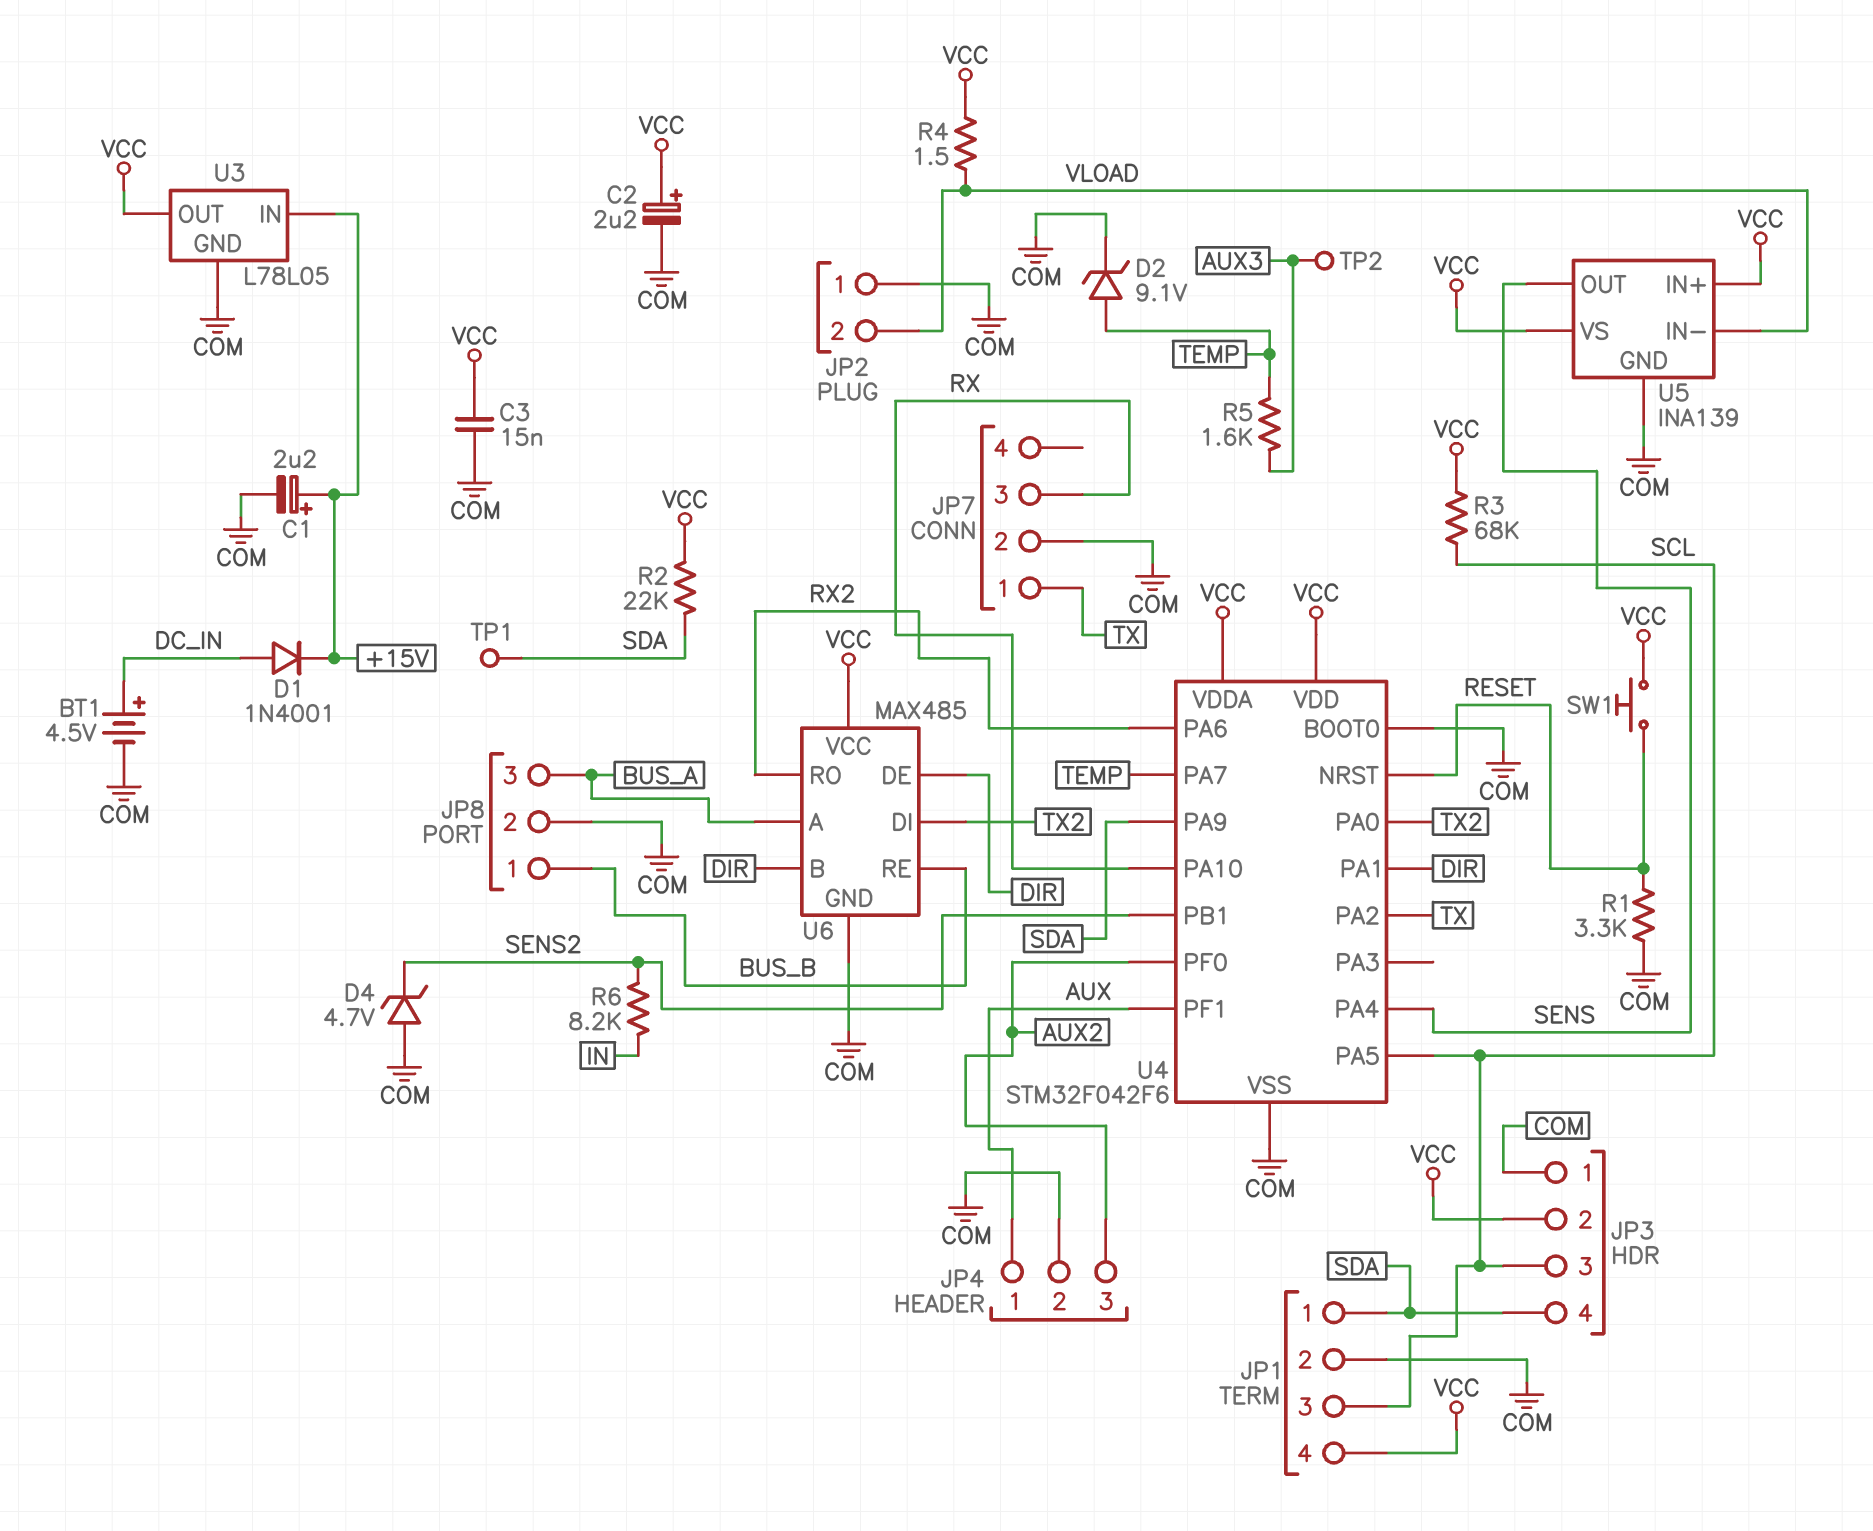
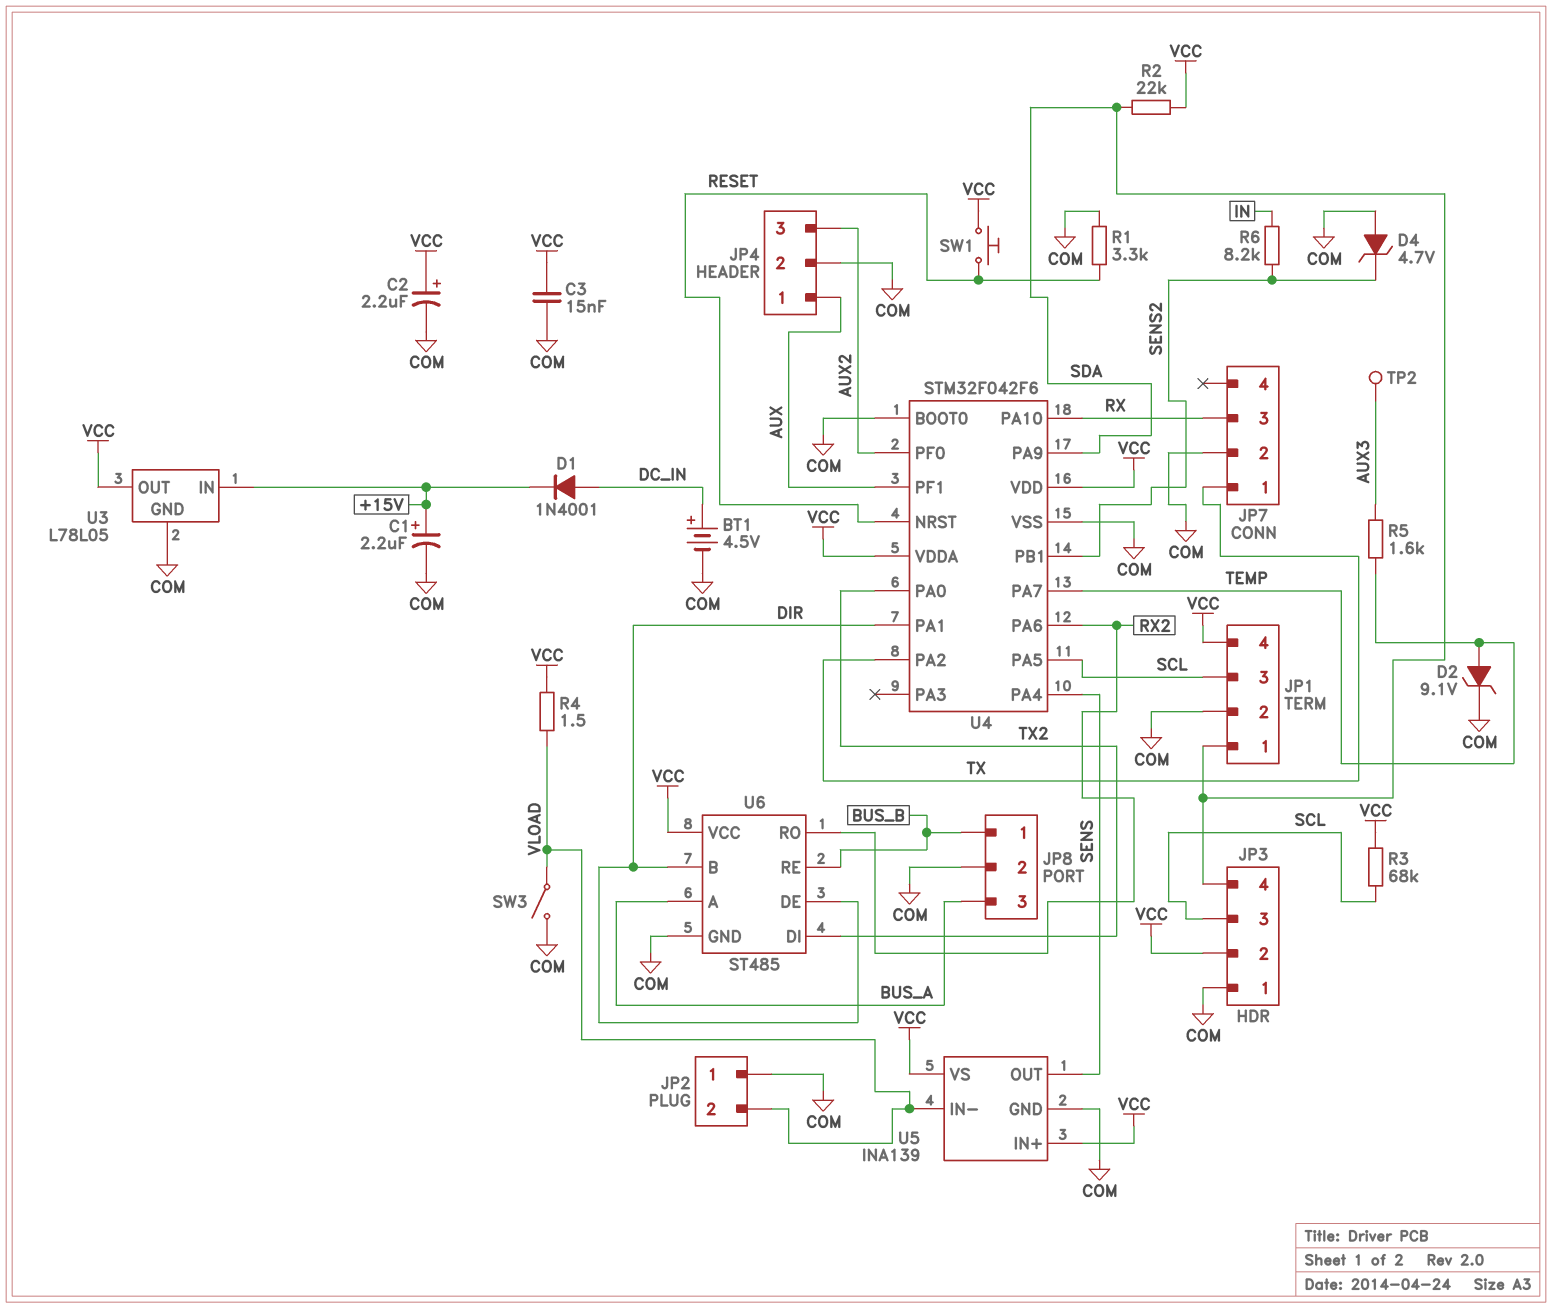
SW3: none -> switch (COM, VLOAD)
TP1: test point (SDA) -> none
U6: MAX485 -> ST485

